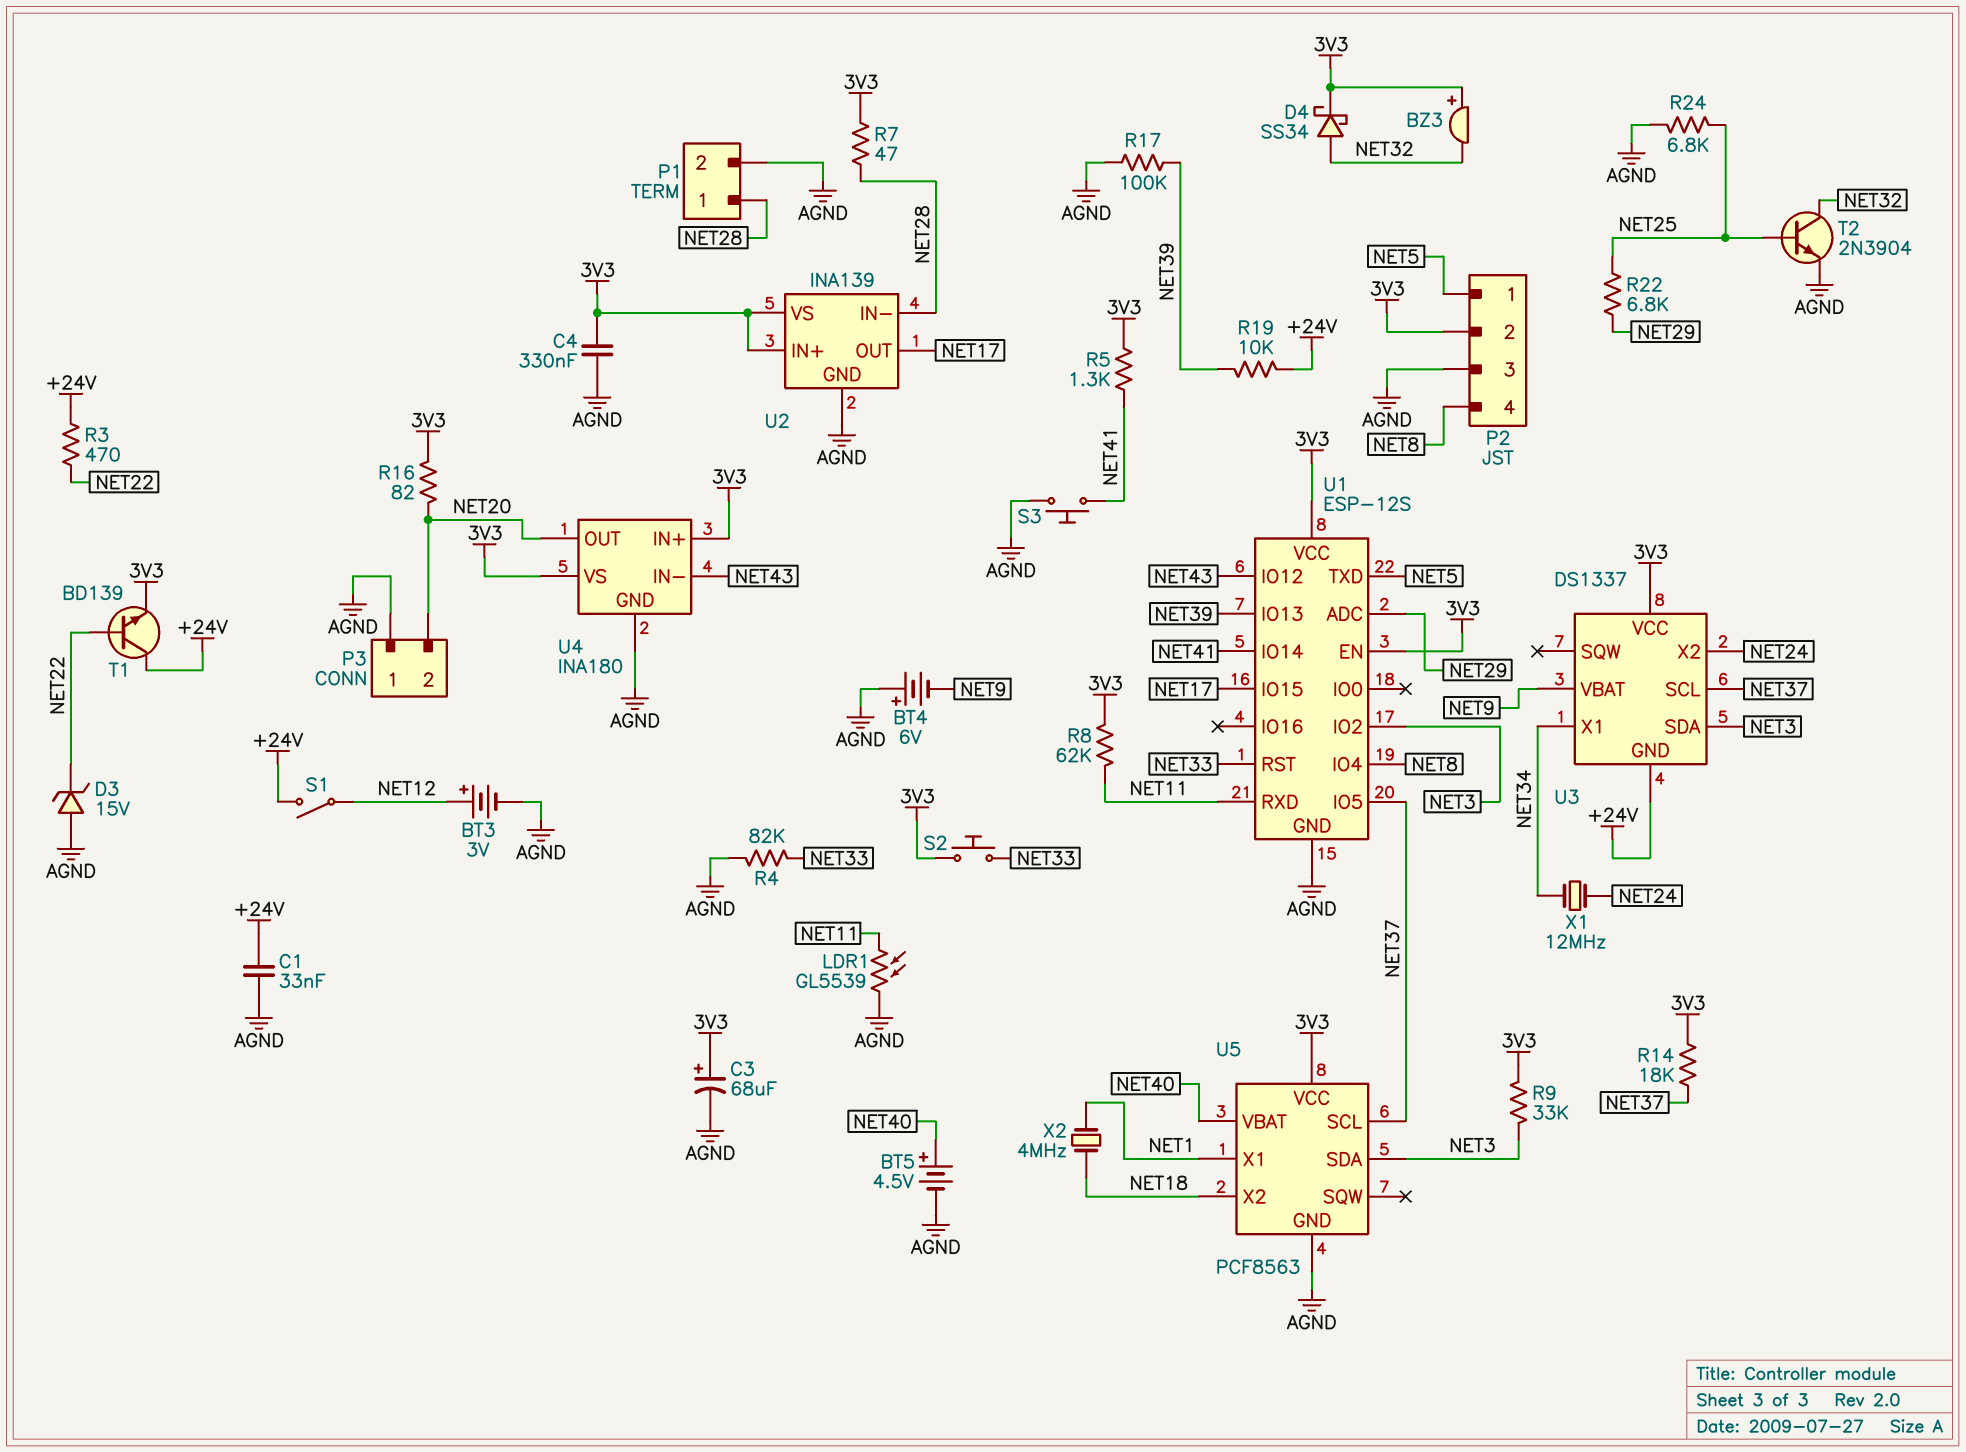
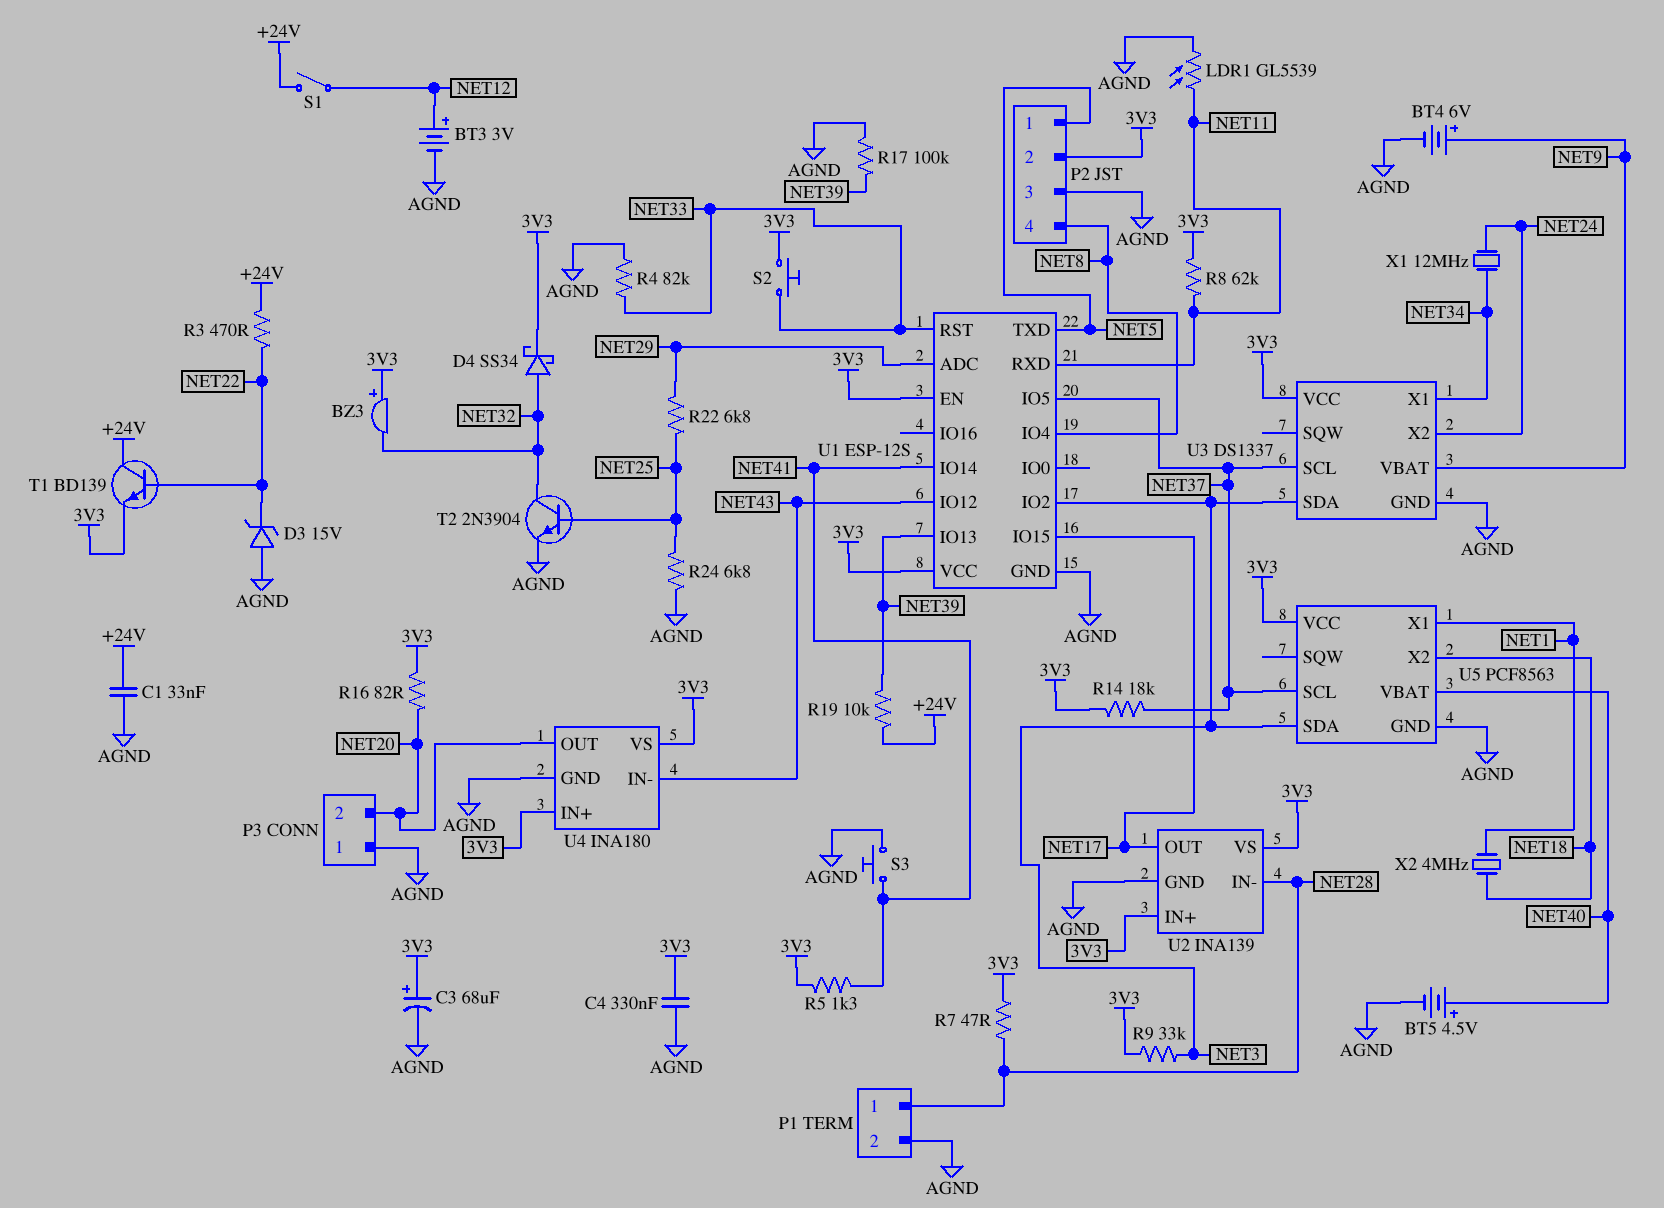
BT4: 6V (plus AGND, minus NET9) -> 6V (plus NET9, minus AGND)
U3 pin GND: +24V -> AGND

